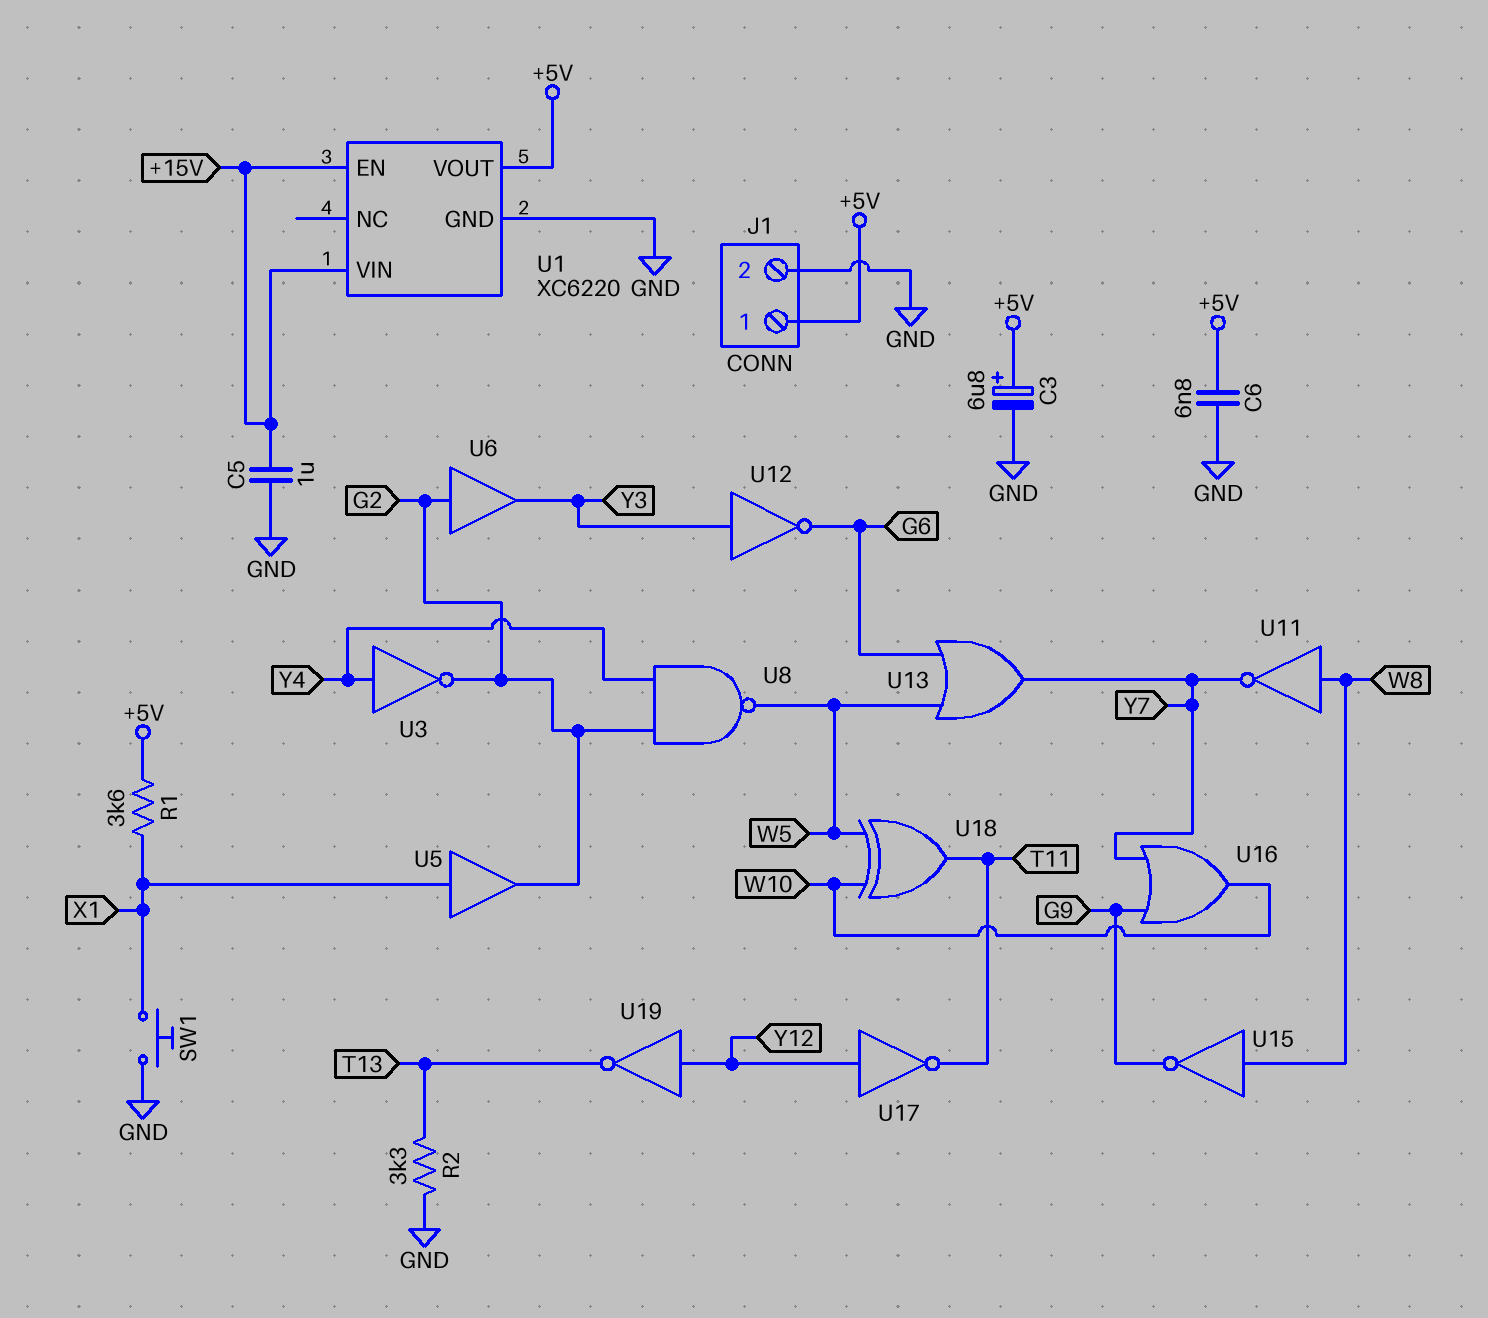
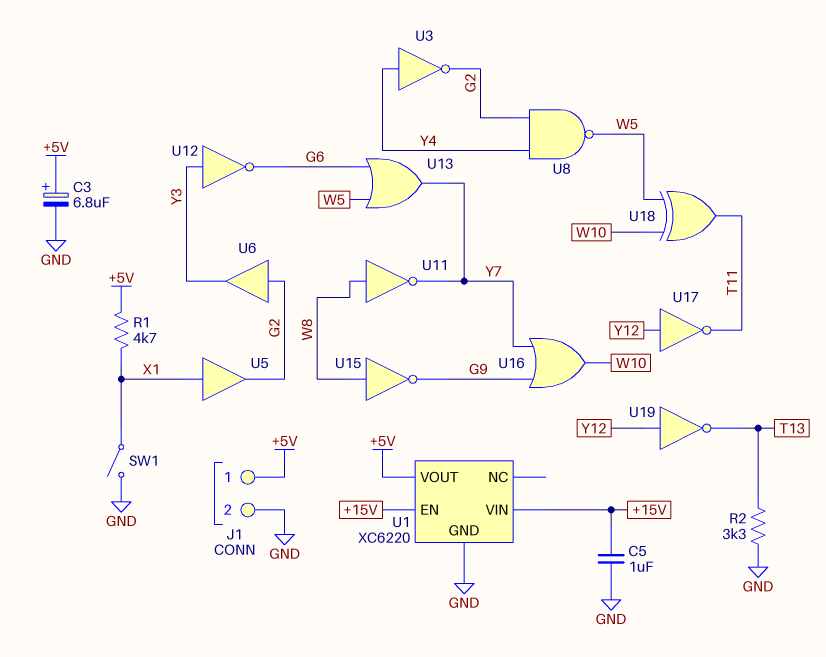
C6: 6.8nF (+5V, GND) -> none
R1: 3.6k (+5V, X1) -> 4.7k (+5V, X1)
SW1: button (GND, X1) -> switch (GND, X1)

